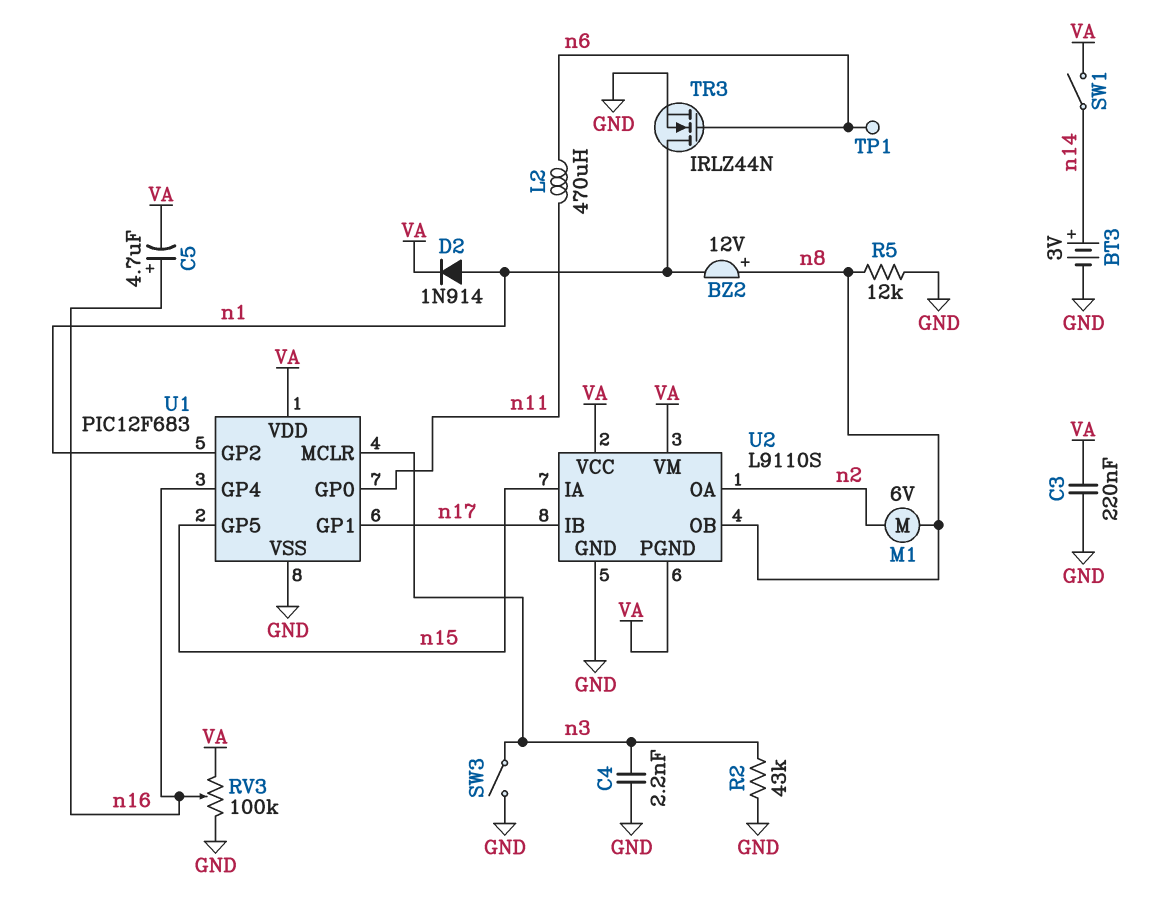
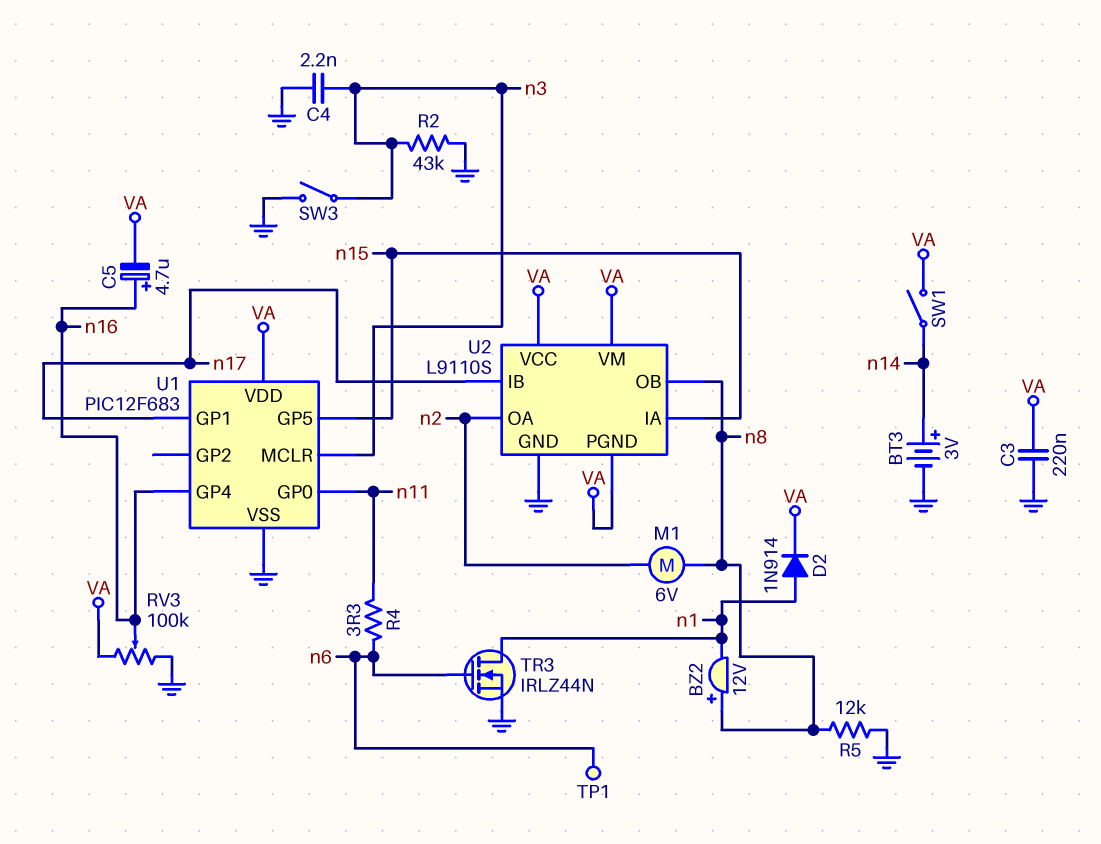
L2: 470uH (n6, n11) -> none
R4: none -> 3.3 (n6, n11)
U1 pin GP2: n1 -> none

